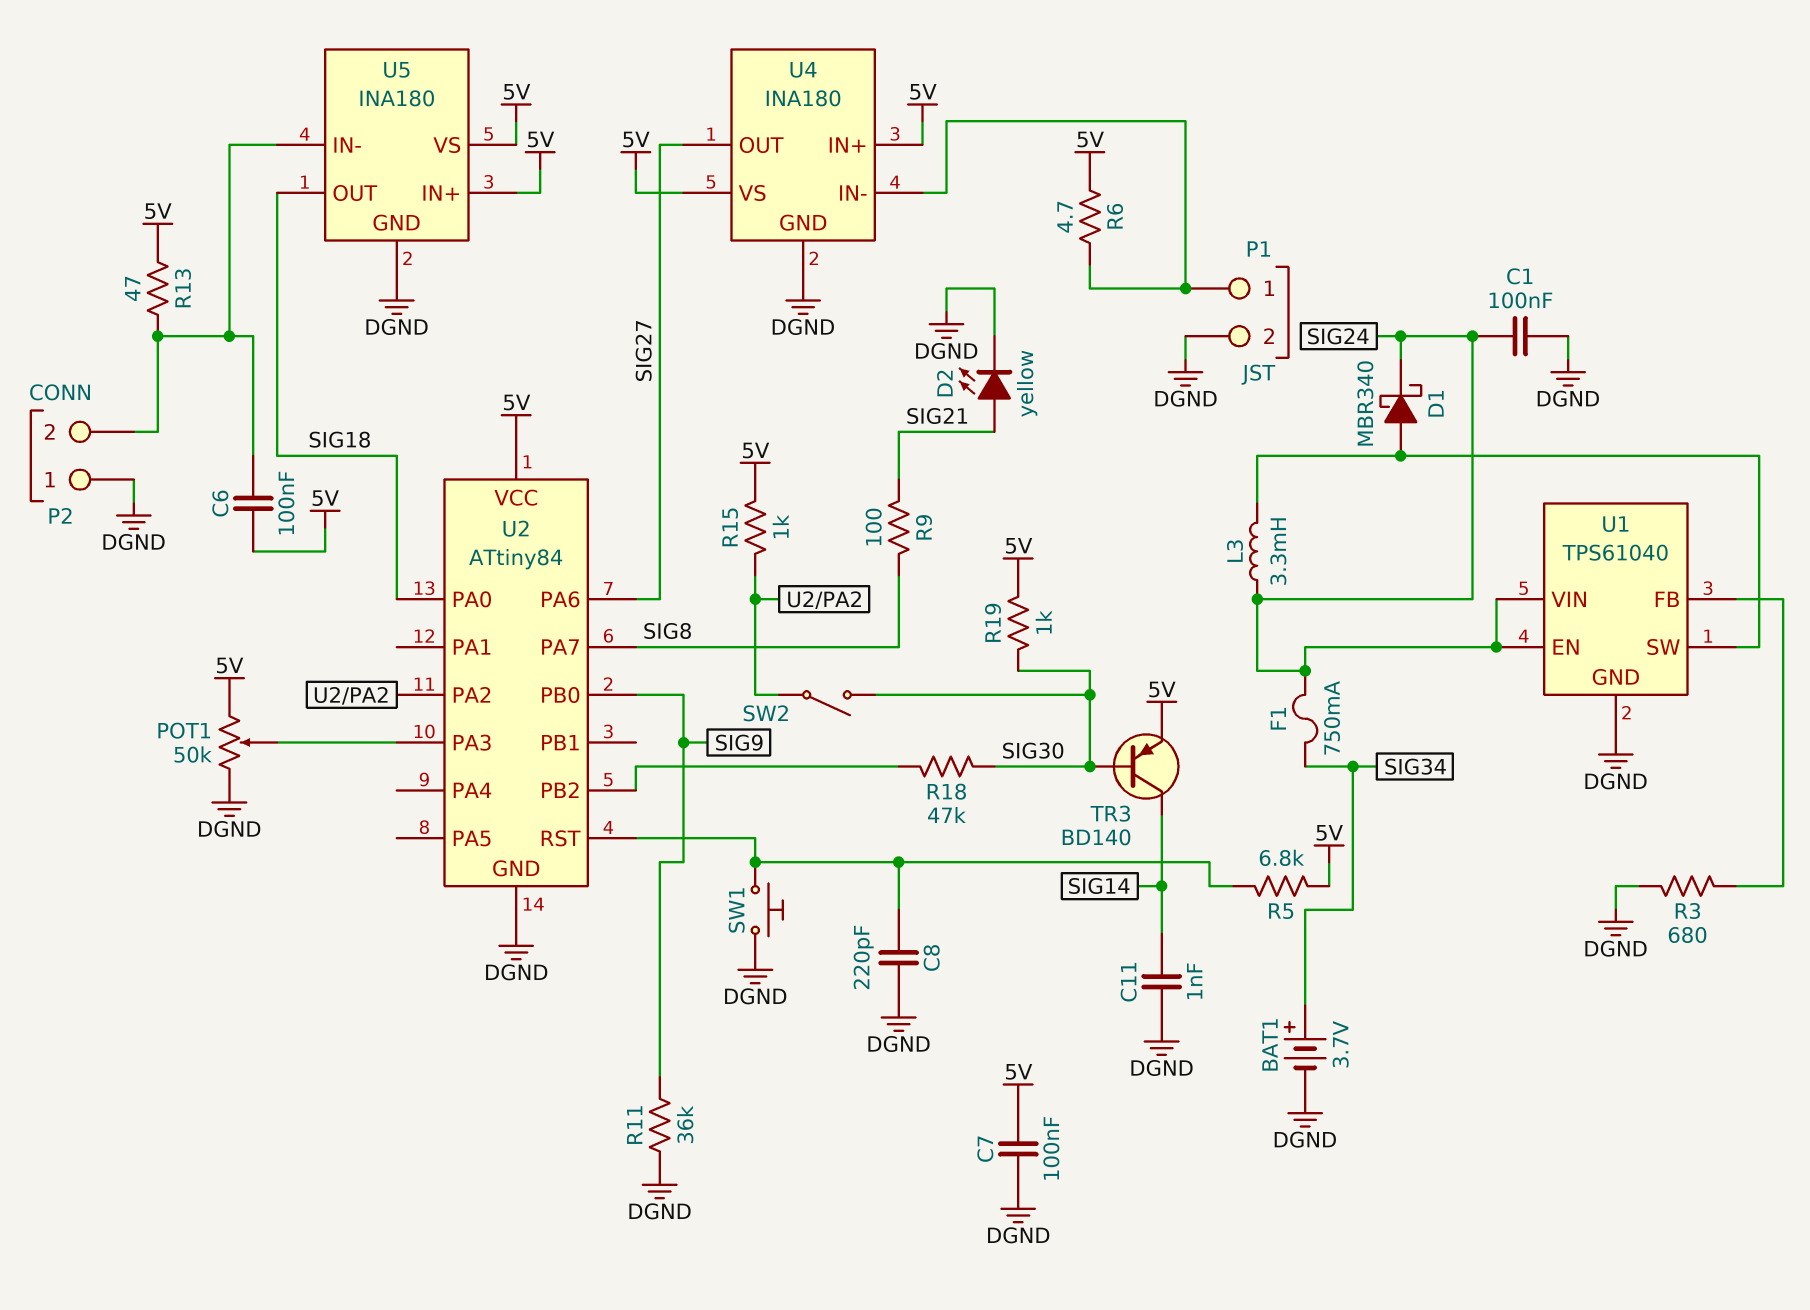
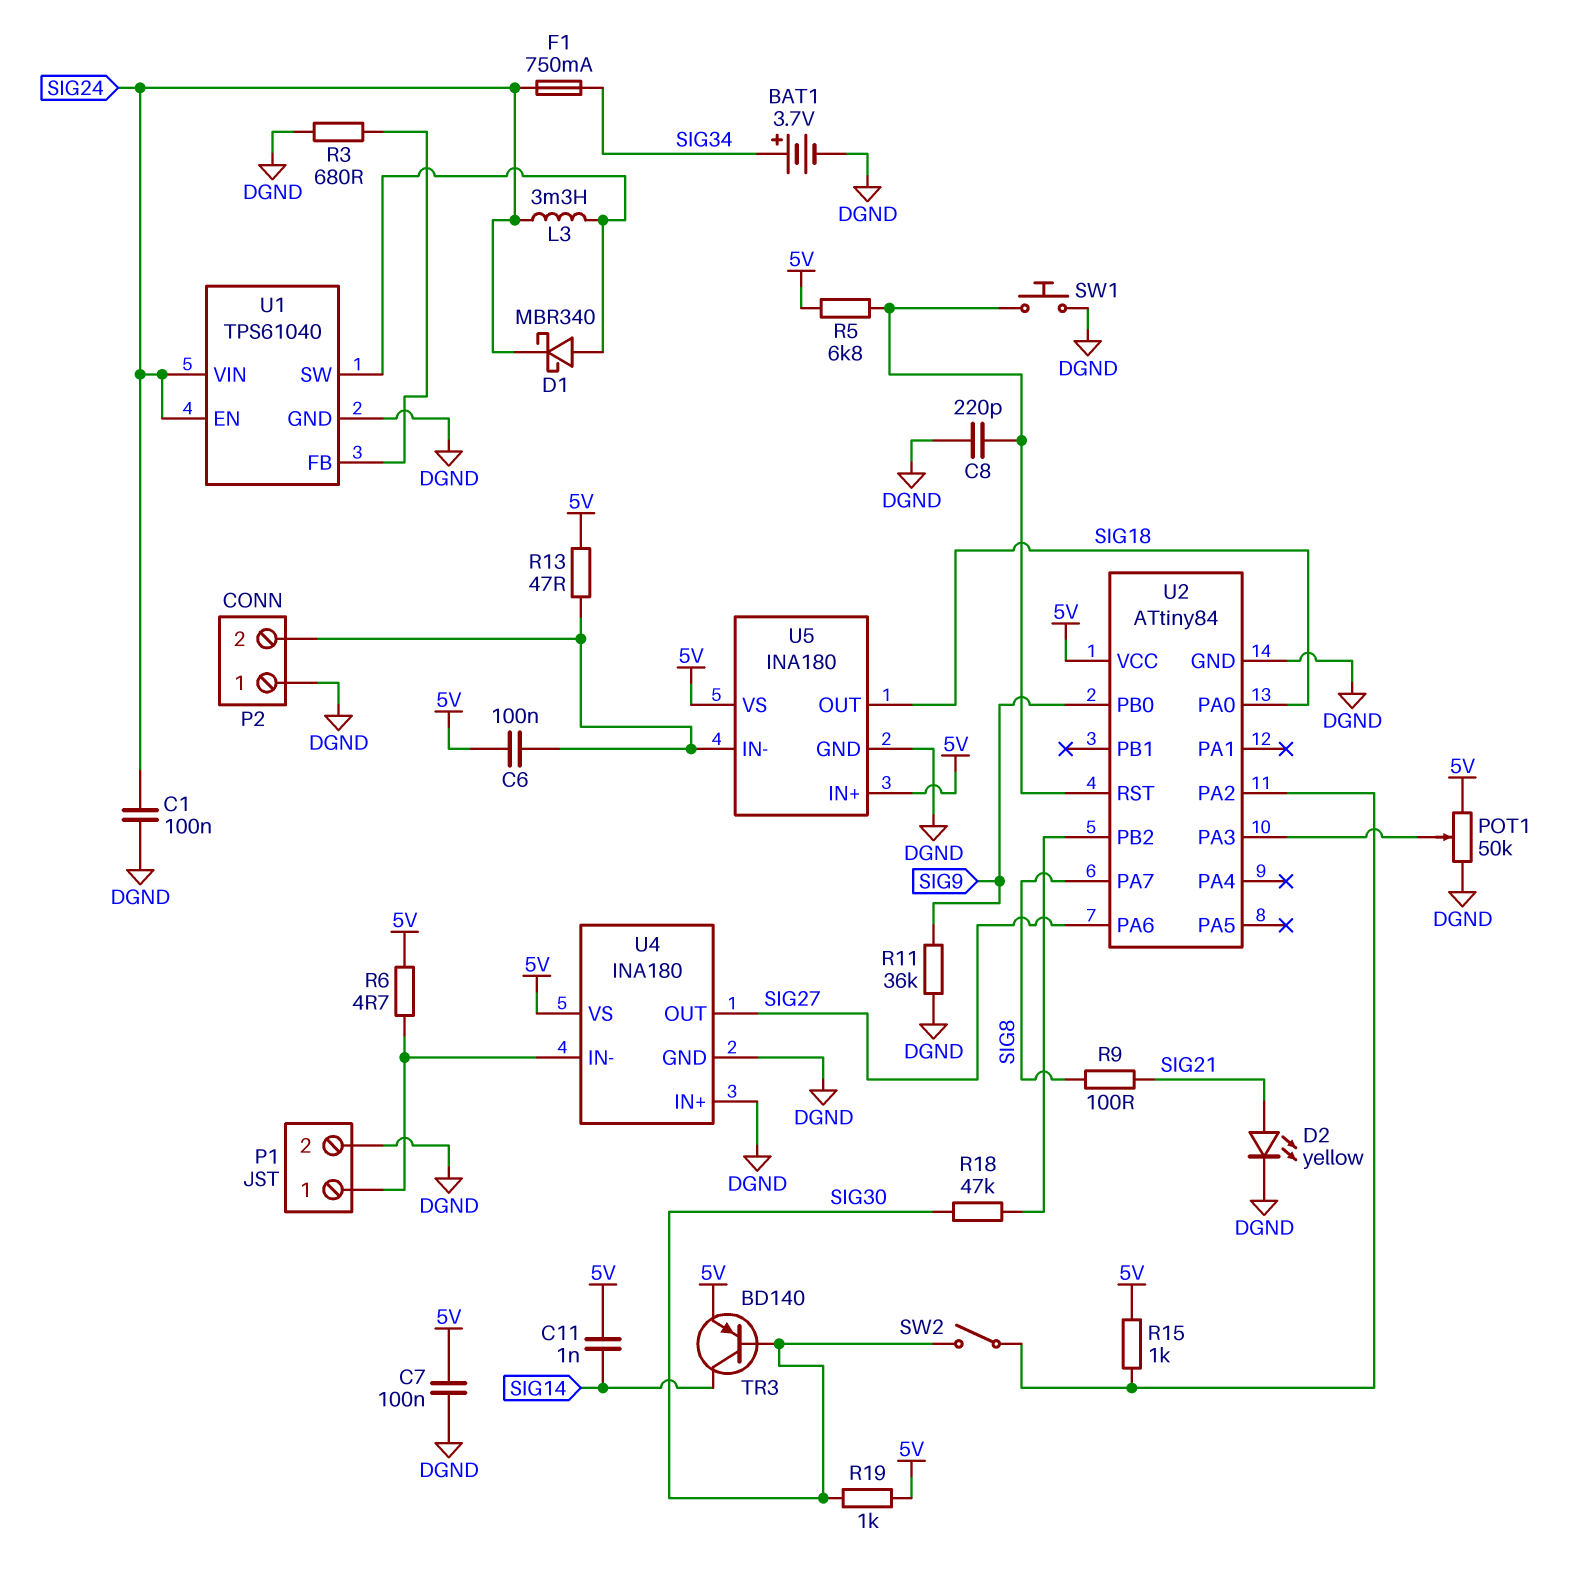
C11: 1nF (DGND, SIG14) -> 1nF (5V, SIG14)
U4 pin IN+: 5V -> DGND

